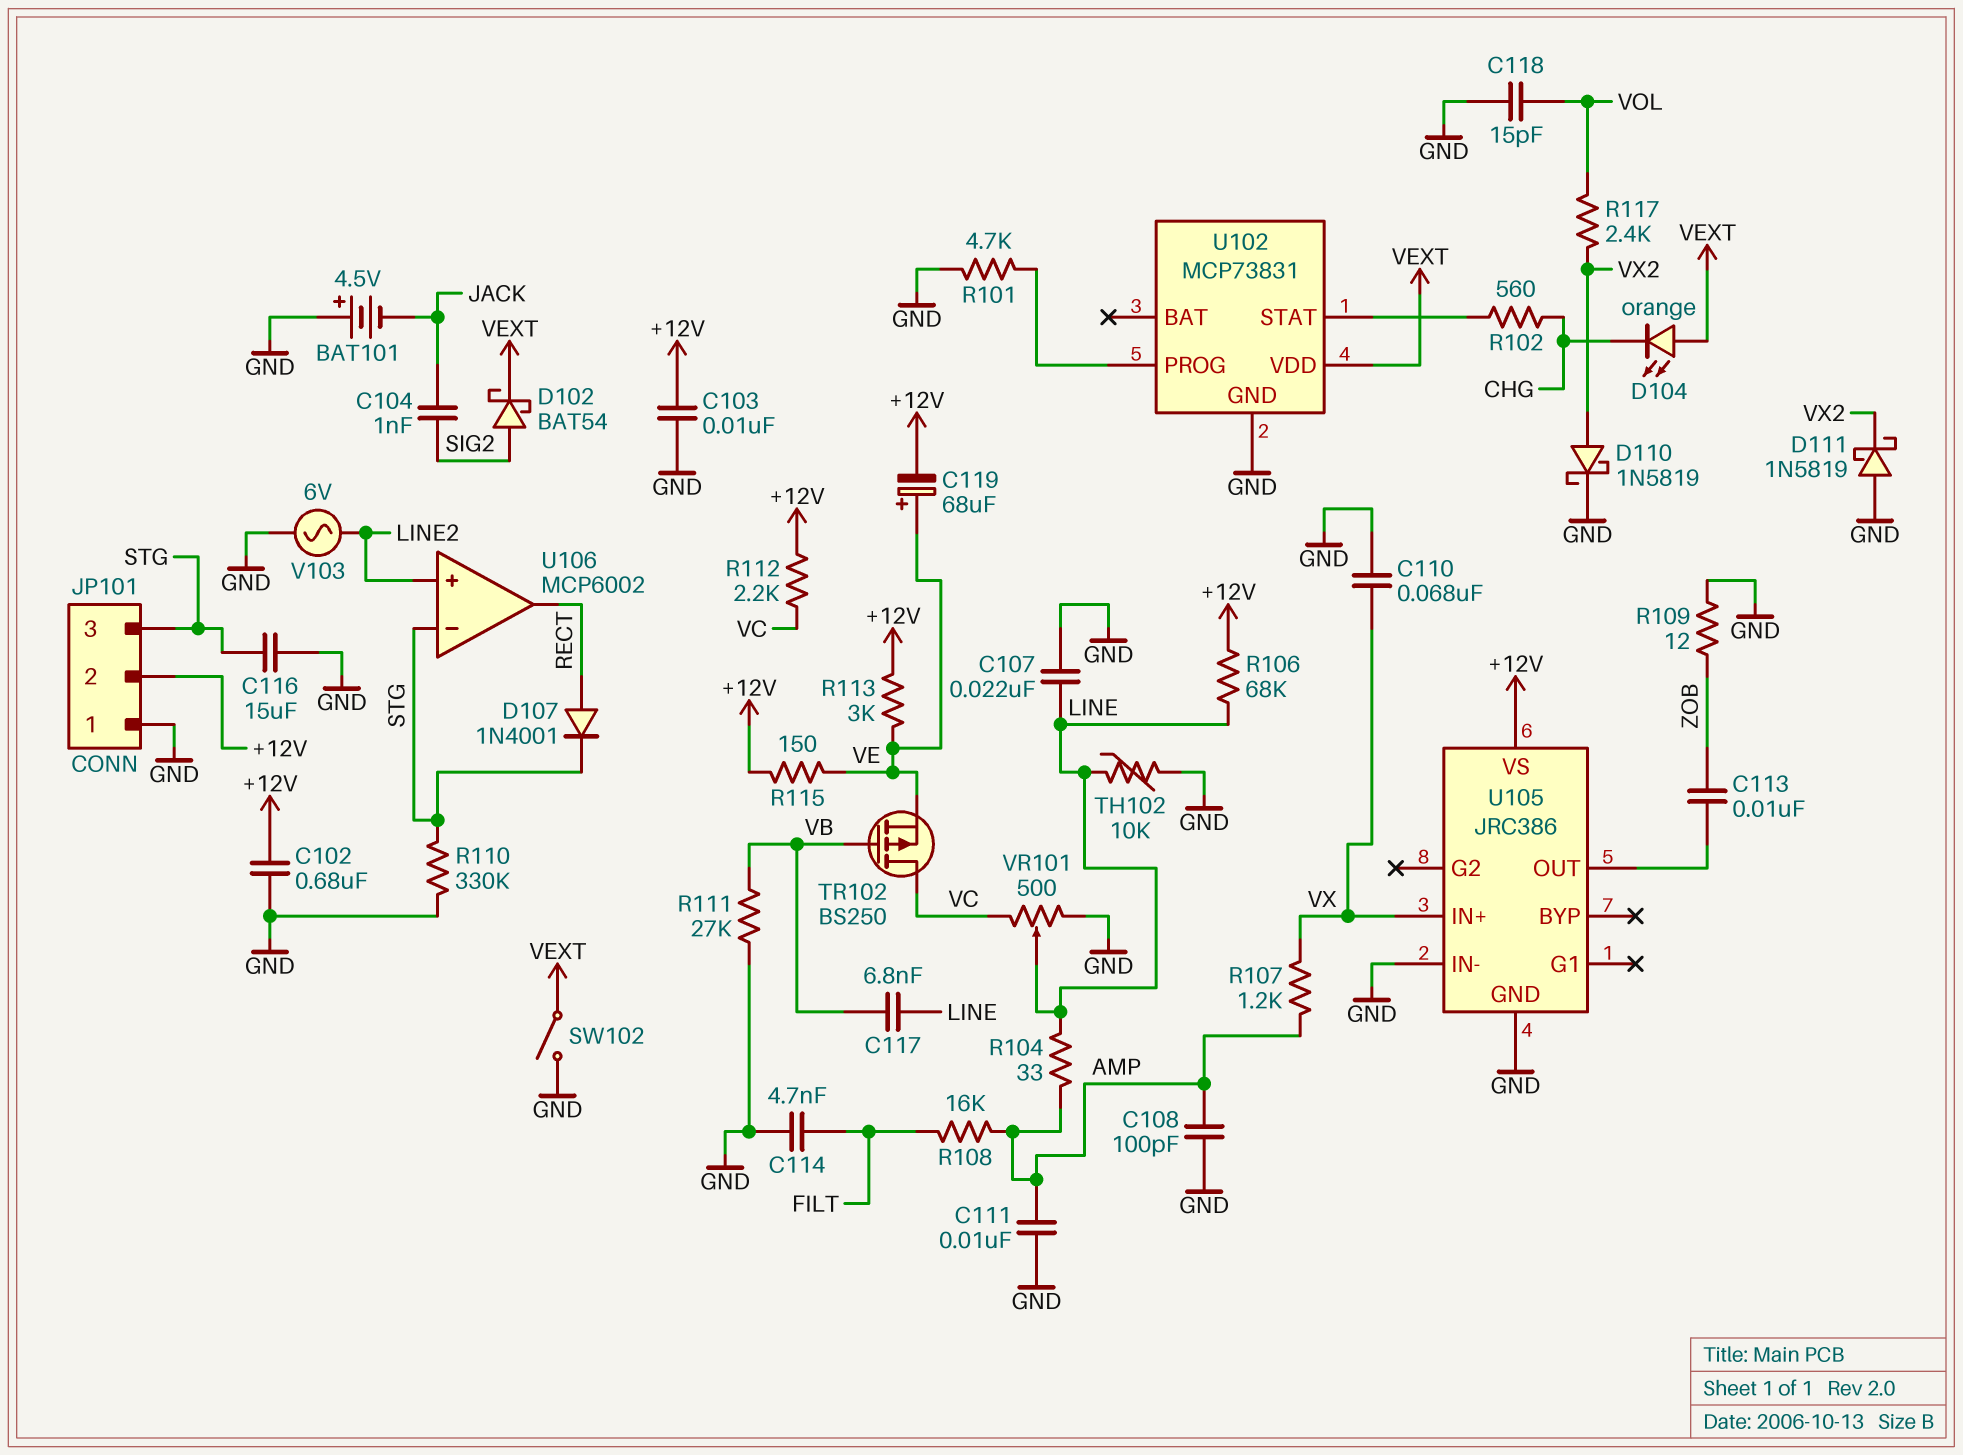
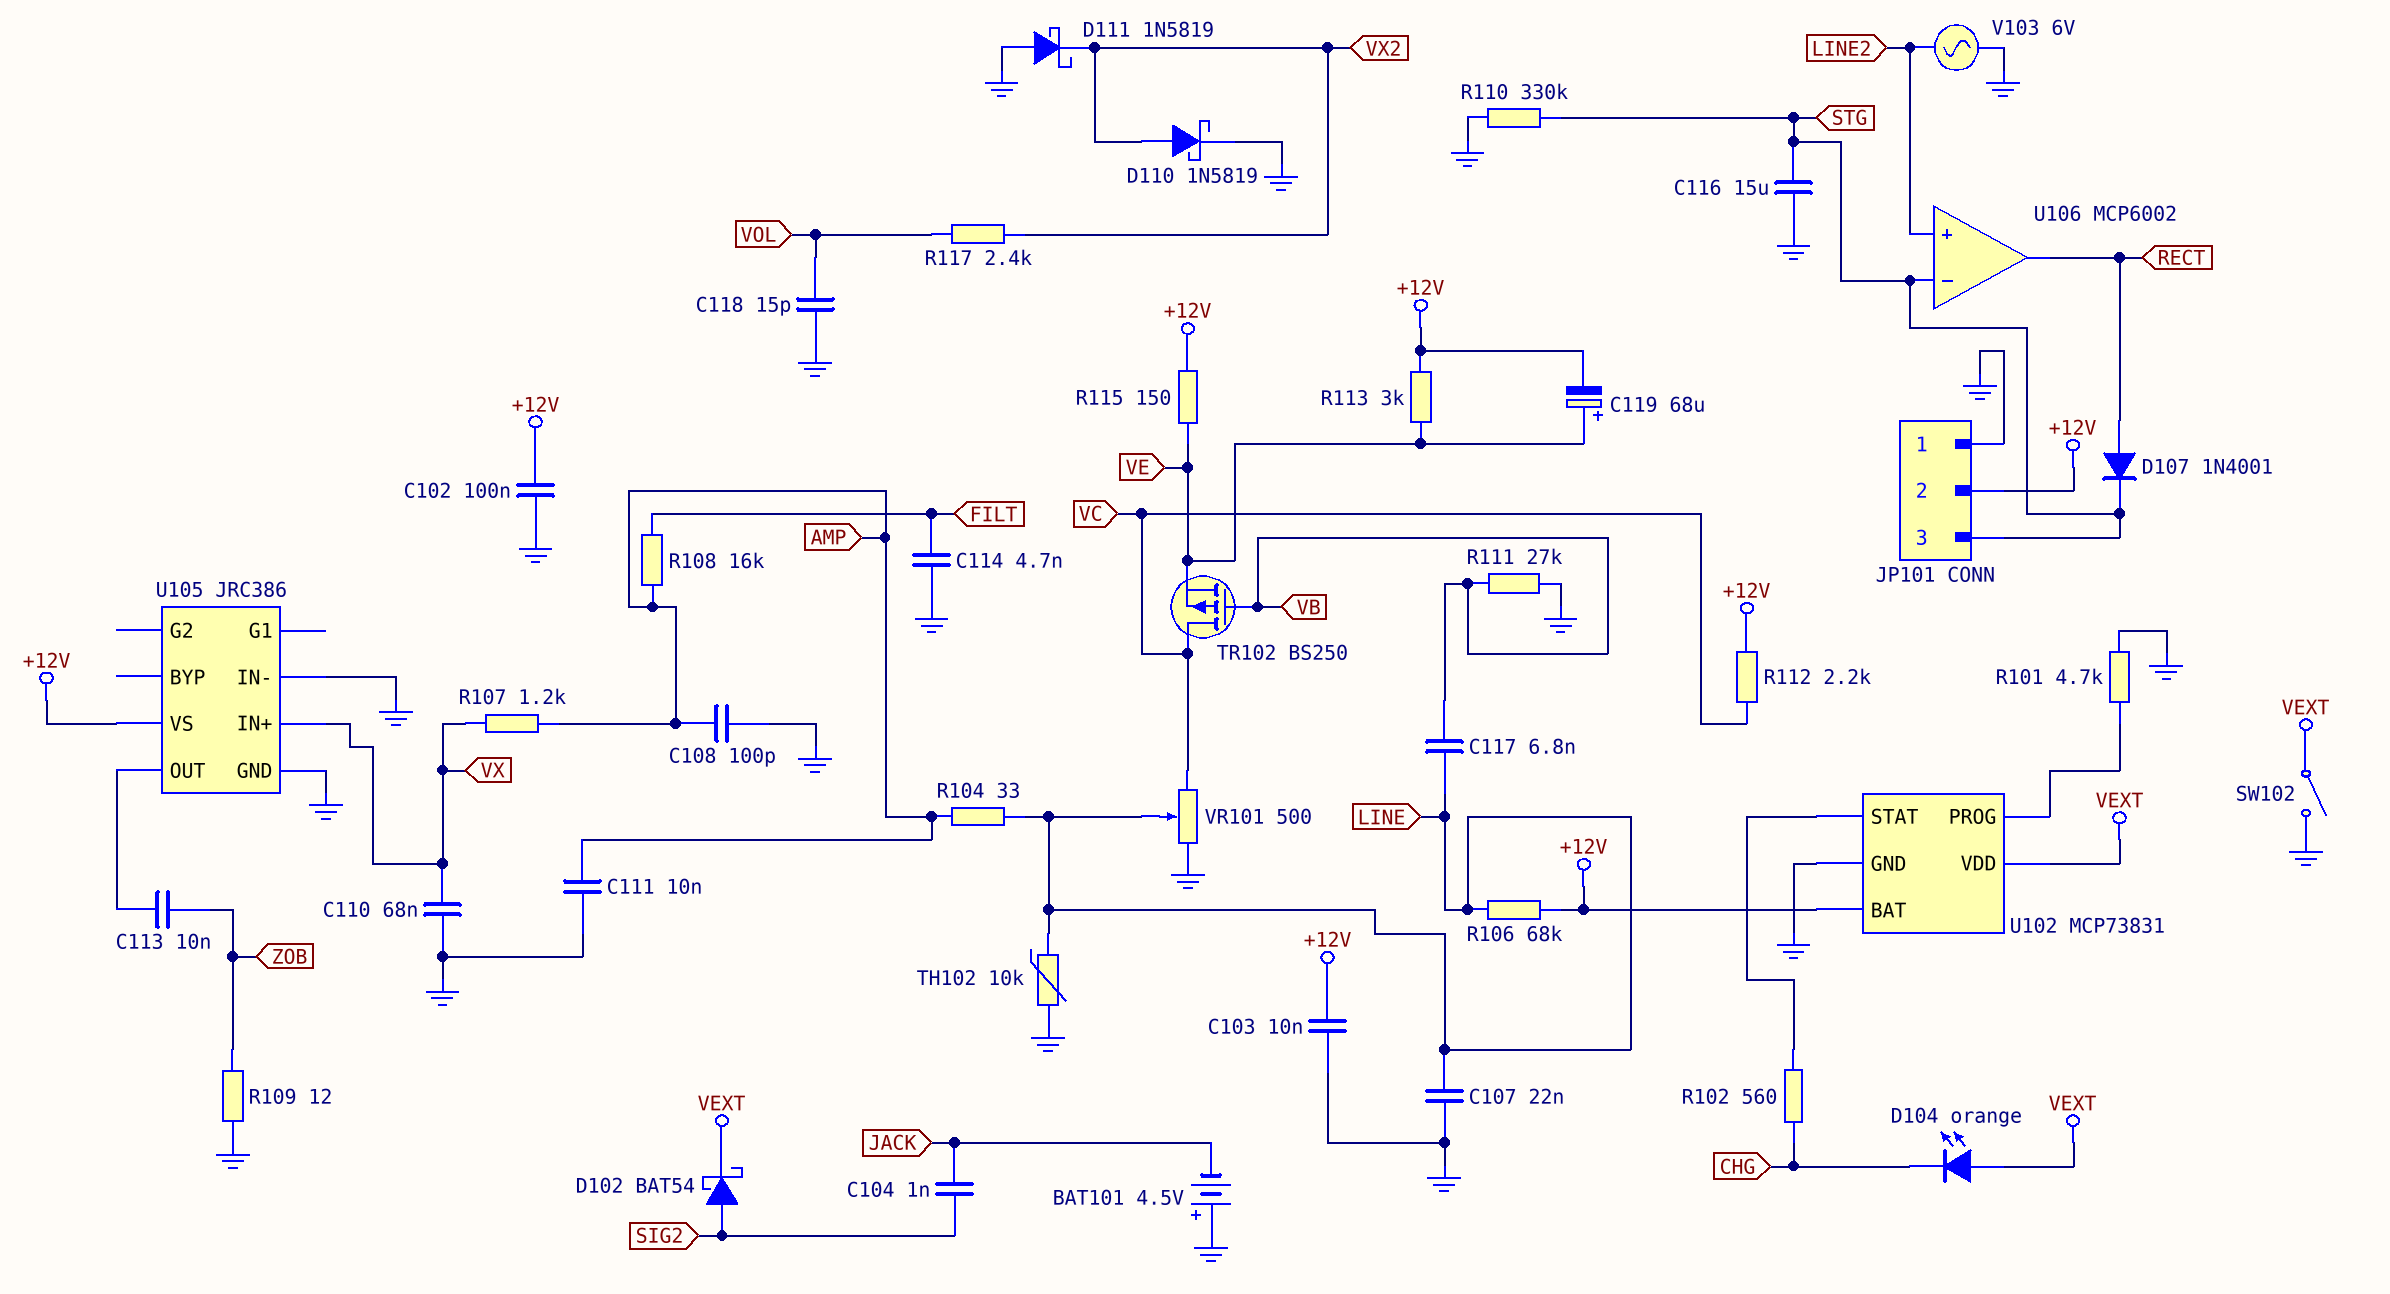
C102: 680nF (+12V, GND) -> 100nF (+12V, GND)
U102 pin BAT: none -> +12V

